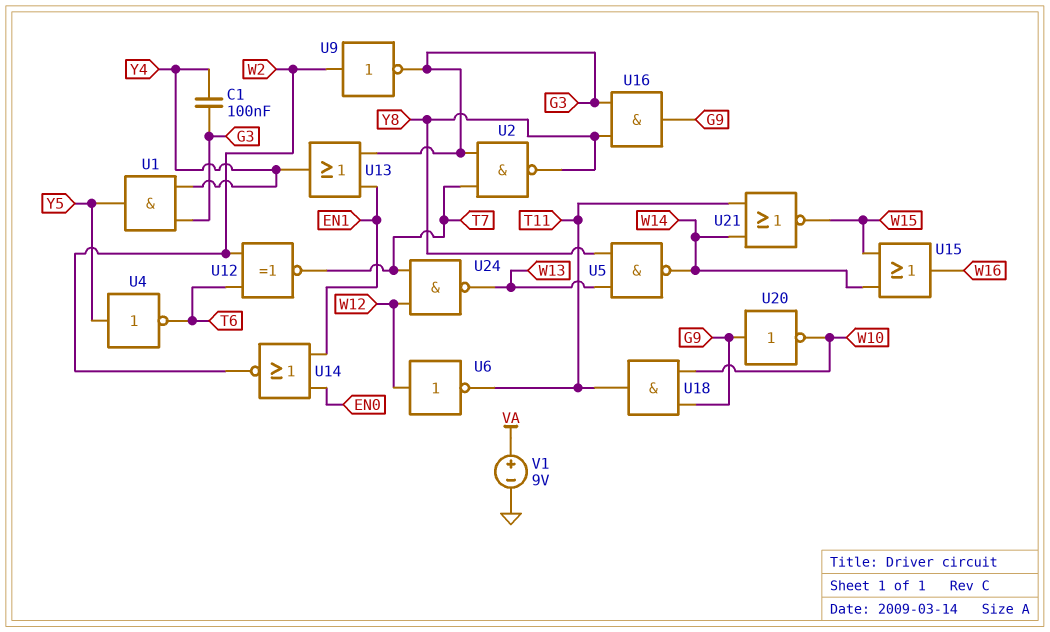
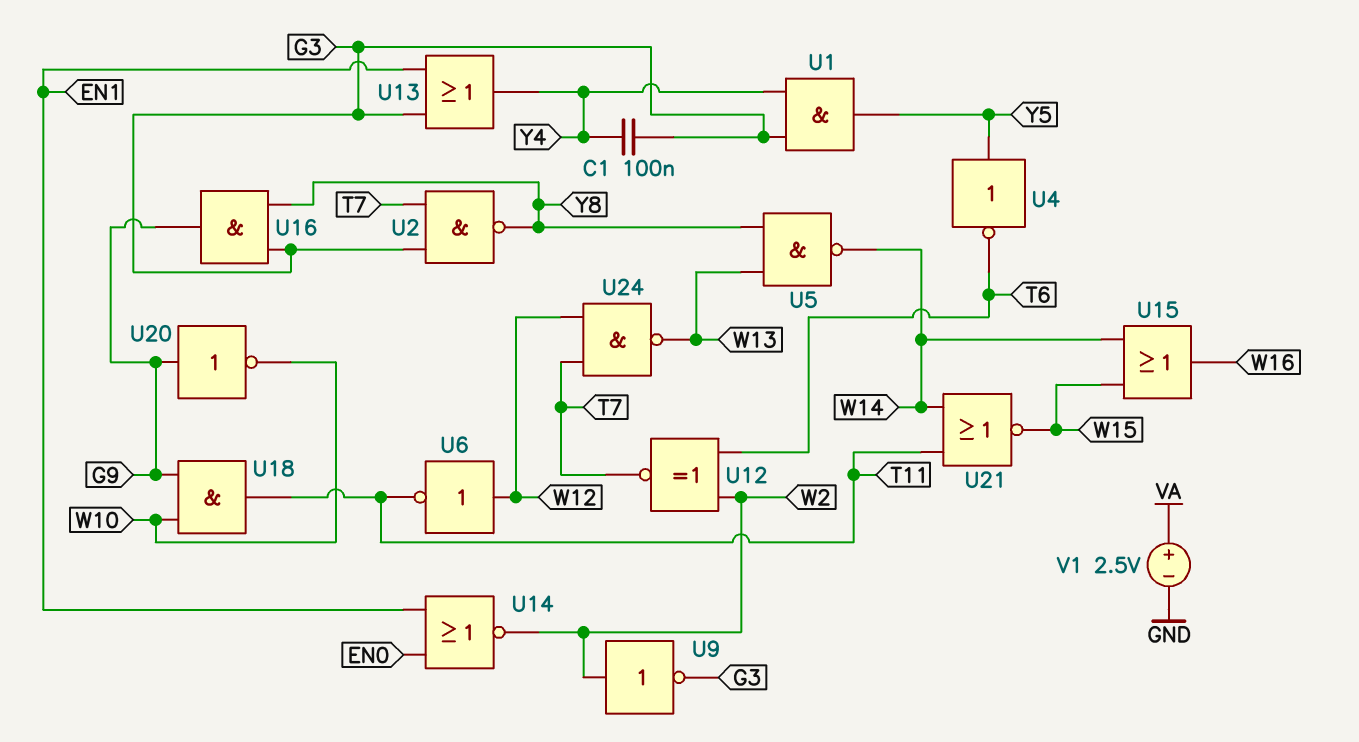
V1: 9V (plus VA, minus GND) -> 2.5V (plus VA, minus GND)

